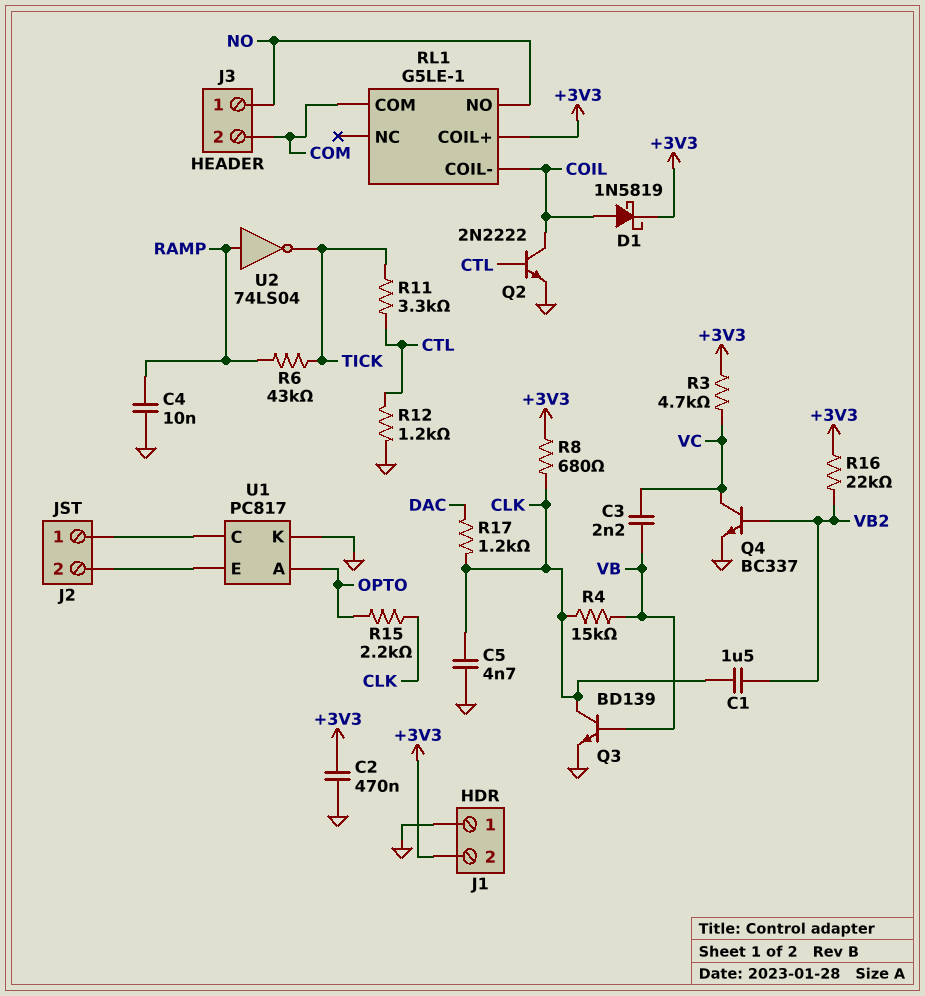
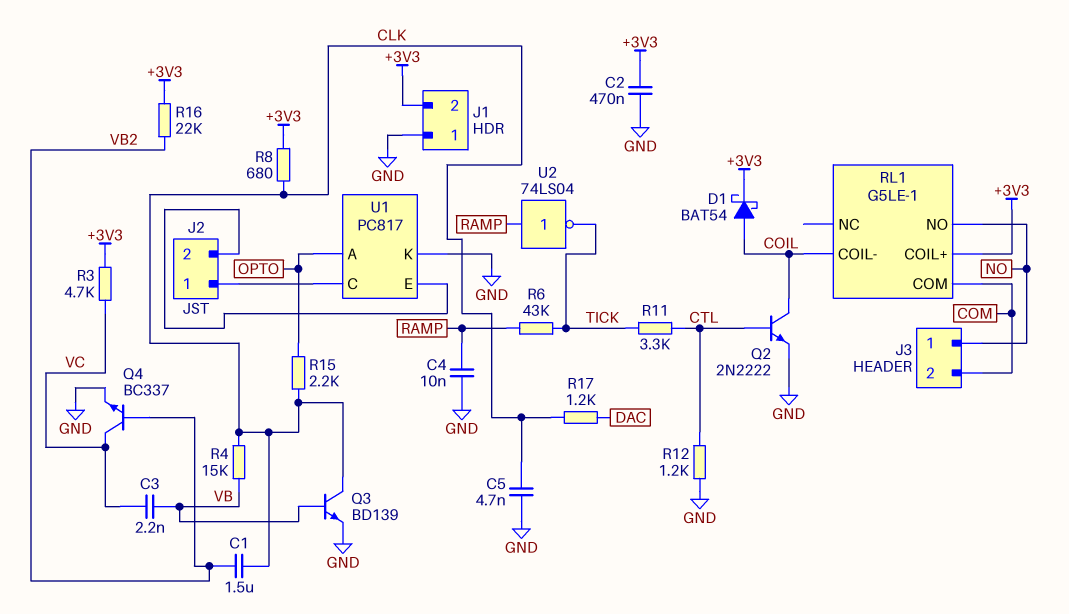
D1: schottky 1N5819 (A COIL, K +3V3) -> schottky BAT54 (A COIL, K +3V3)

